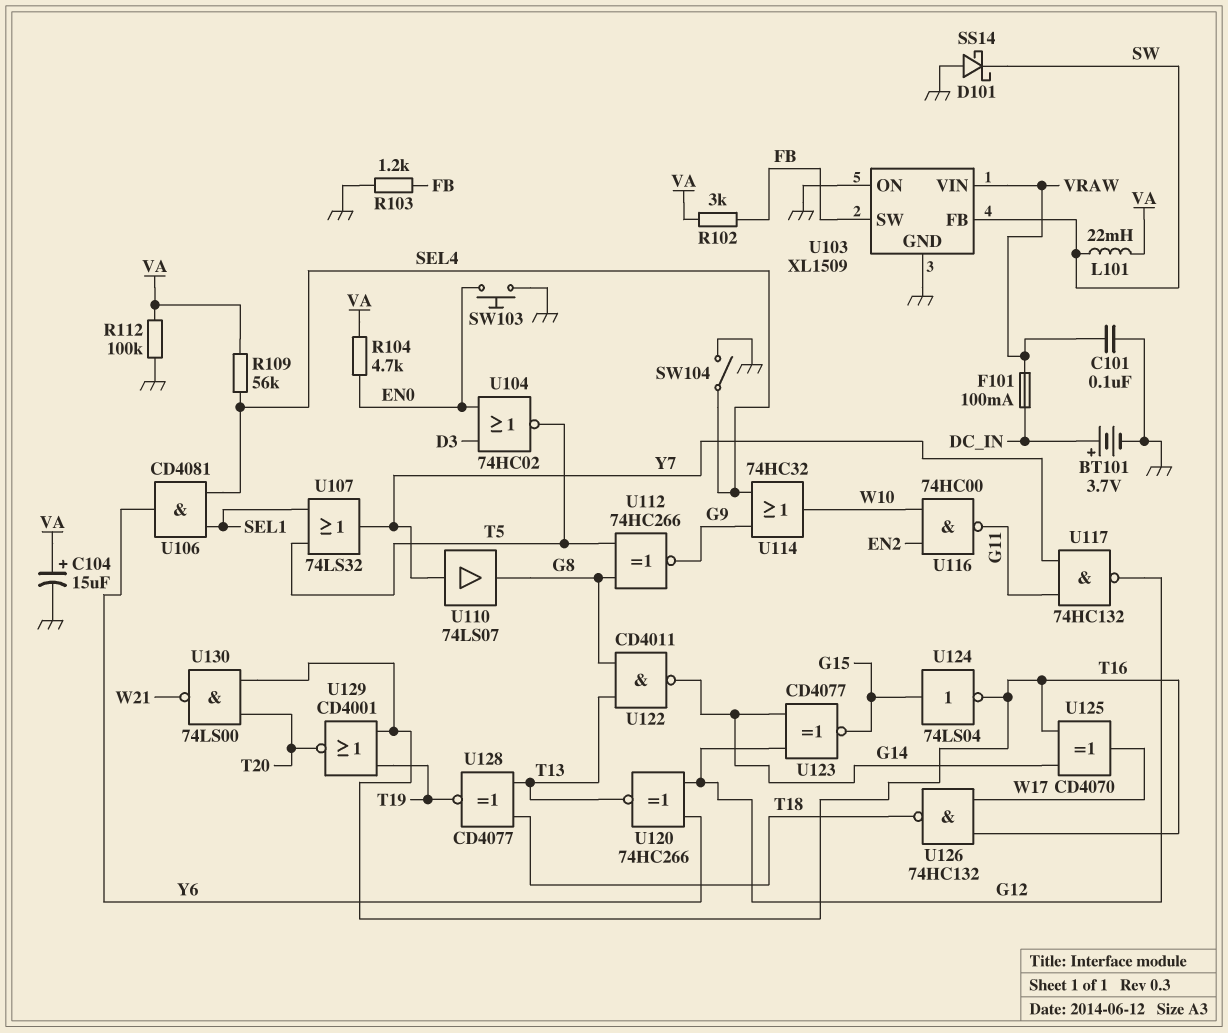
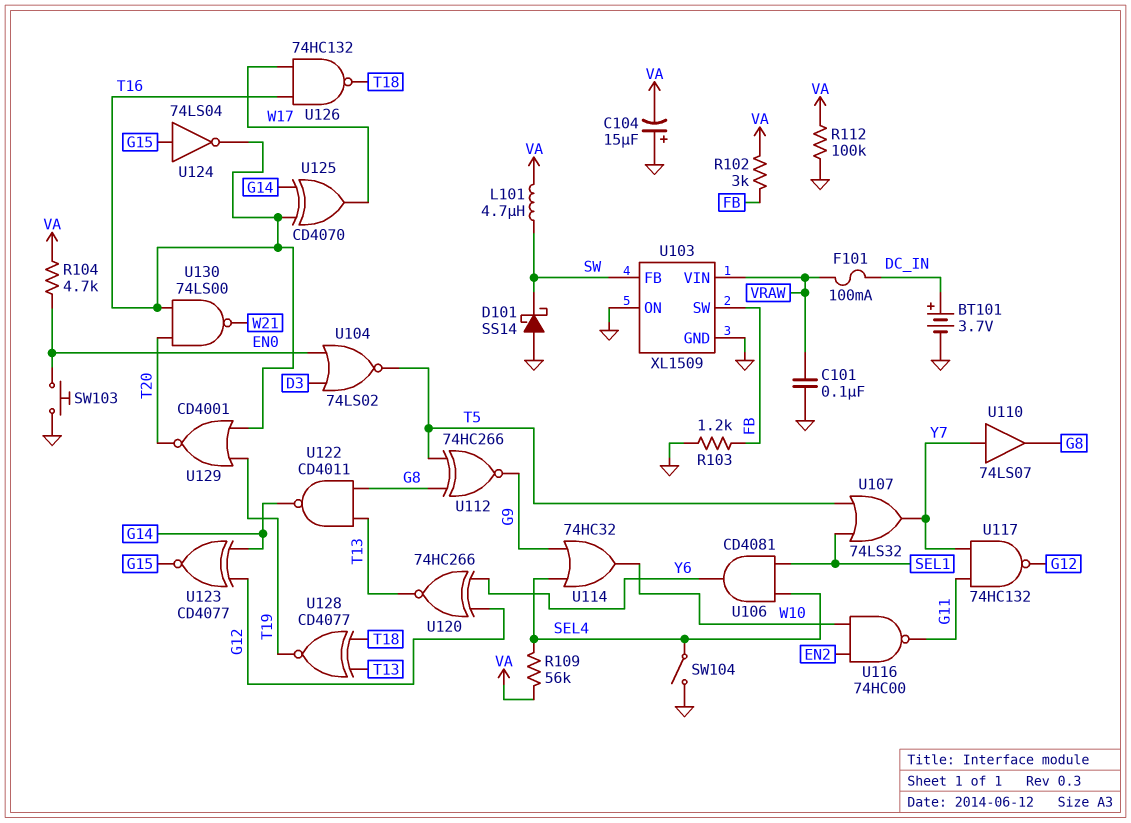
C104: 15uF (plus VA, minus GND) -> 15uF (plus GND, minus VA)
L101: 22mH (SW, VA) -> 4.7uH (SW, VA)
U104: NOR 74HC02 (in D3, in EN0, out T5) -> NOR 74LS02 (in D3, in EN0, out T5)

